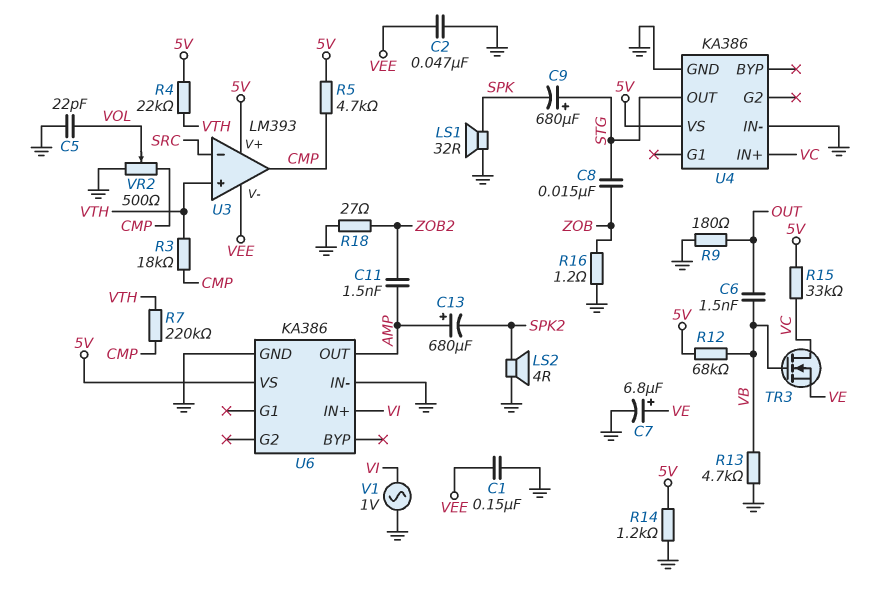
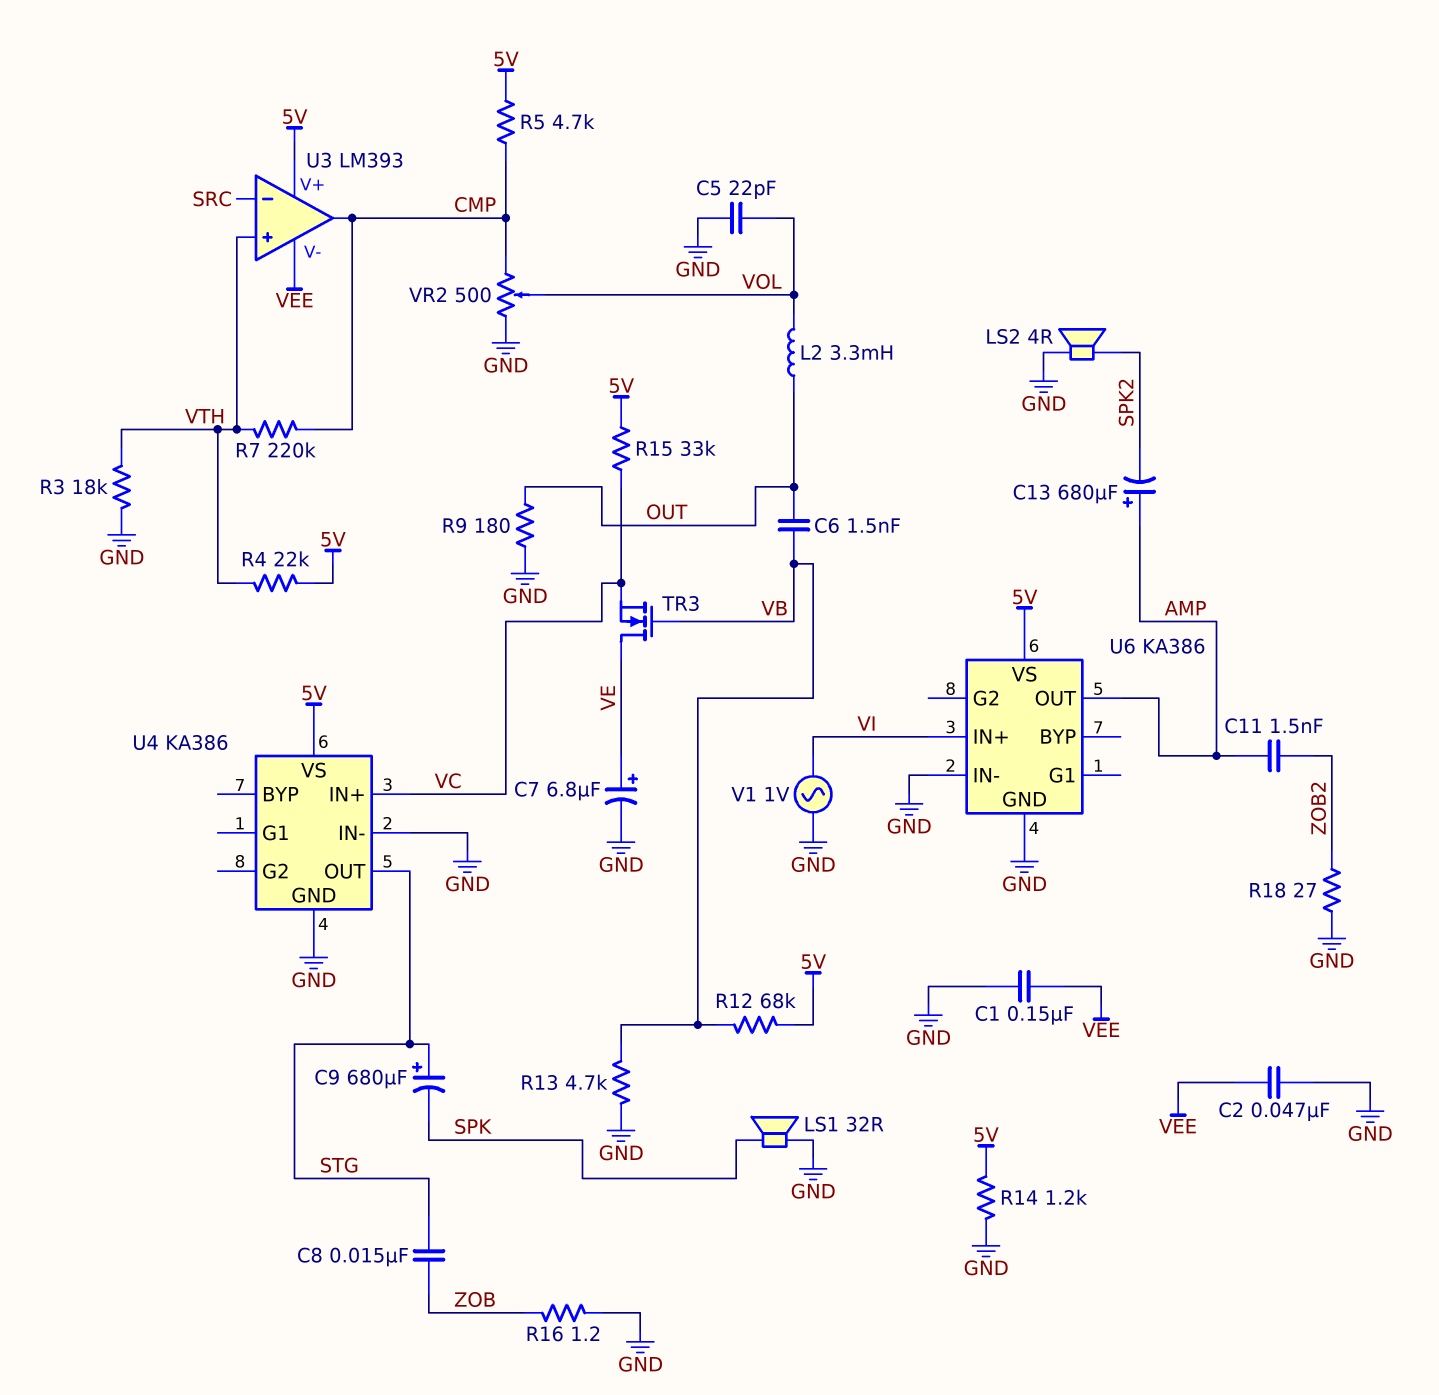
L2: none -> 3.3mH (OUT, VOL)
R3: 18k (CMP, VTH) -> 18k (GND, VTH)
TR3: NMOS (G VB, D VC, S VE) -> NMOS (G VB, D VE, S VC)

